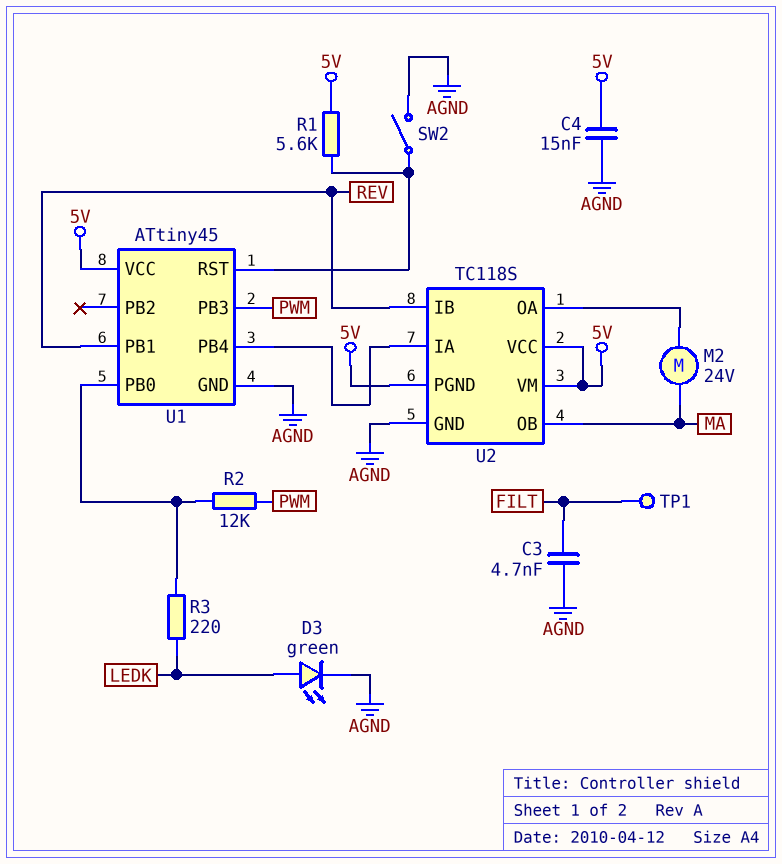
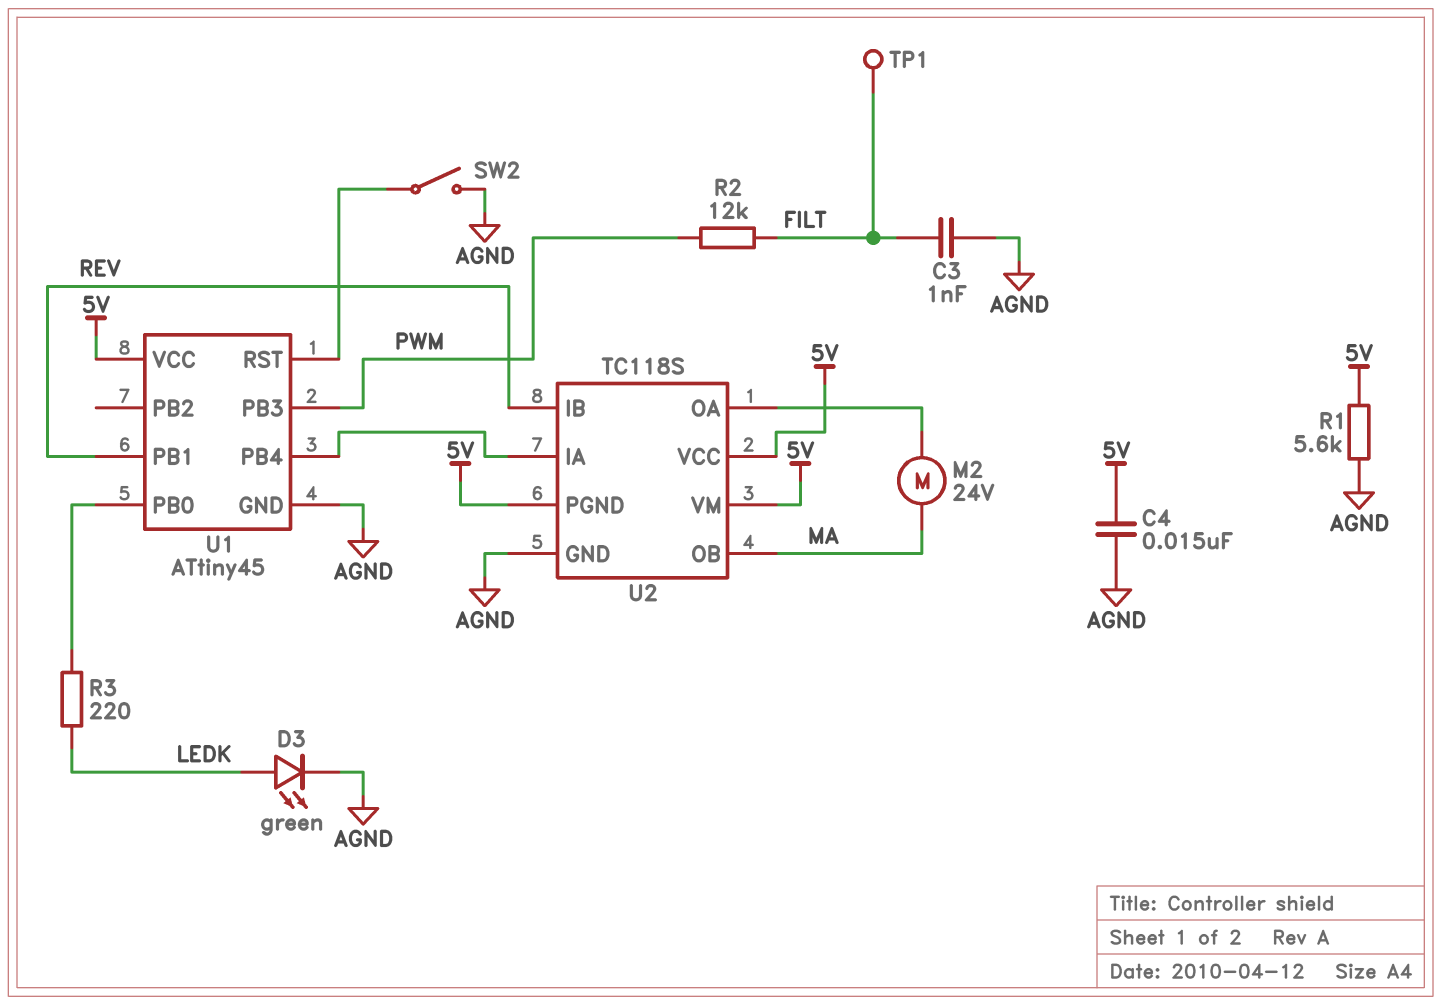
C3: 4.7nF (AGND, FILT) -> 1nF (AGND, FILT)
R1: 5.6k (5V, U1/RST) -> 5.6k (5V, AGND)
R2: 12k (PWM, U1/PB0) -> 12k (FILT, PWM)

